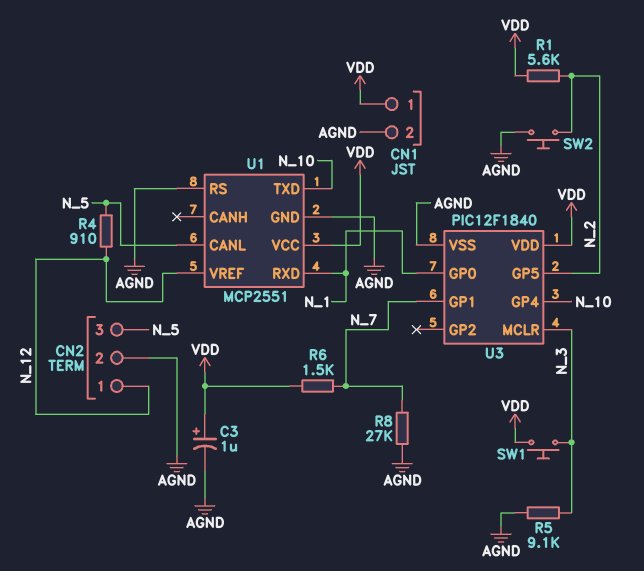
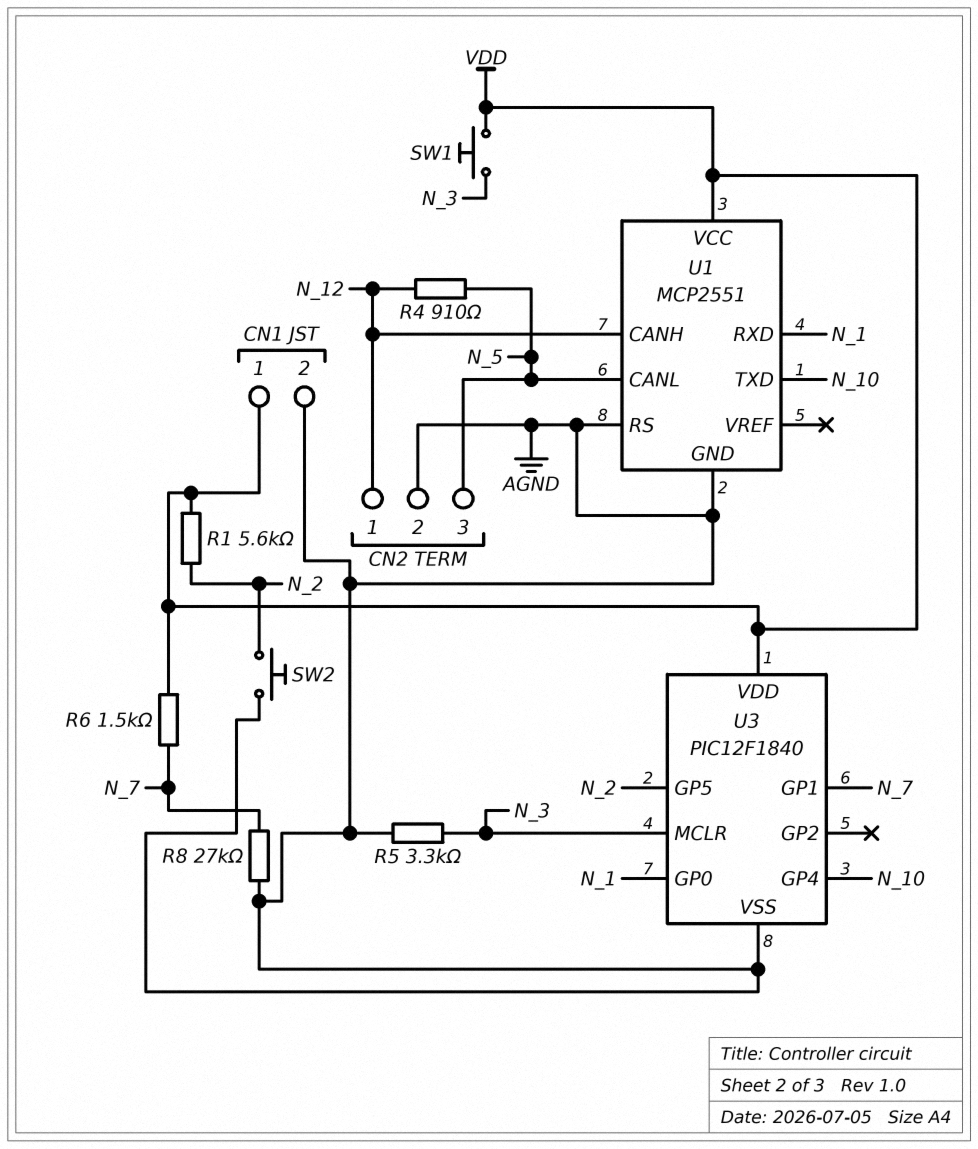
C3: 1uF (plus VDD, minus AGND) -> none
R5: 9.1k (AGND, N_3) -> 3.3k (AGND, N_3)
U1 pin CANH: none -> N_12
U1 pin VREF: N_12 -> none

